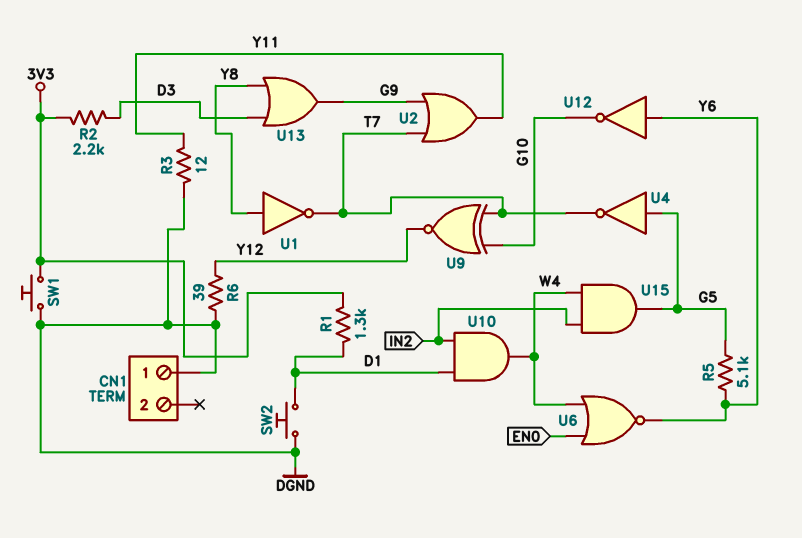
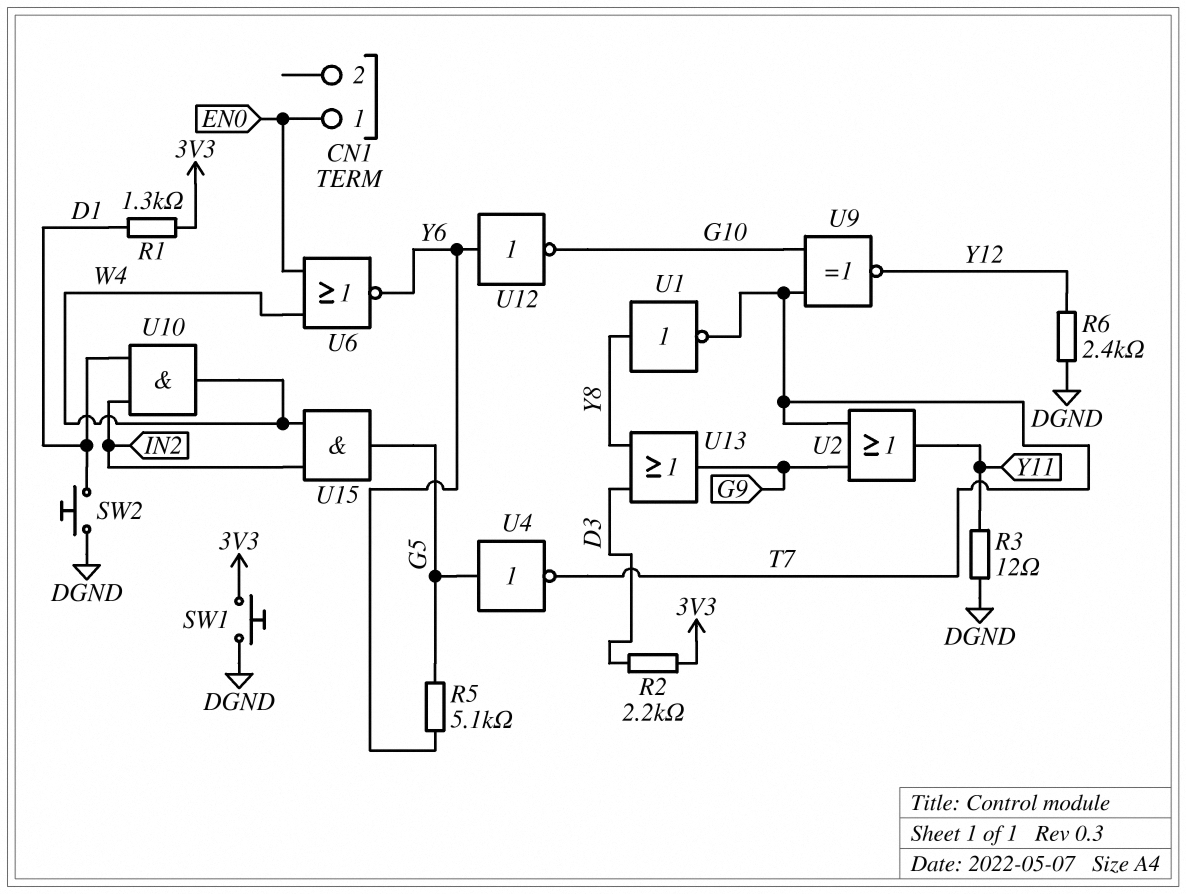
CN1 pin 1: DGND -> EN0
R6: 39 (DGND, Y12) -> 2.4k (DGND, Y12)

